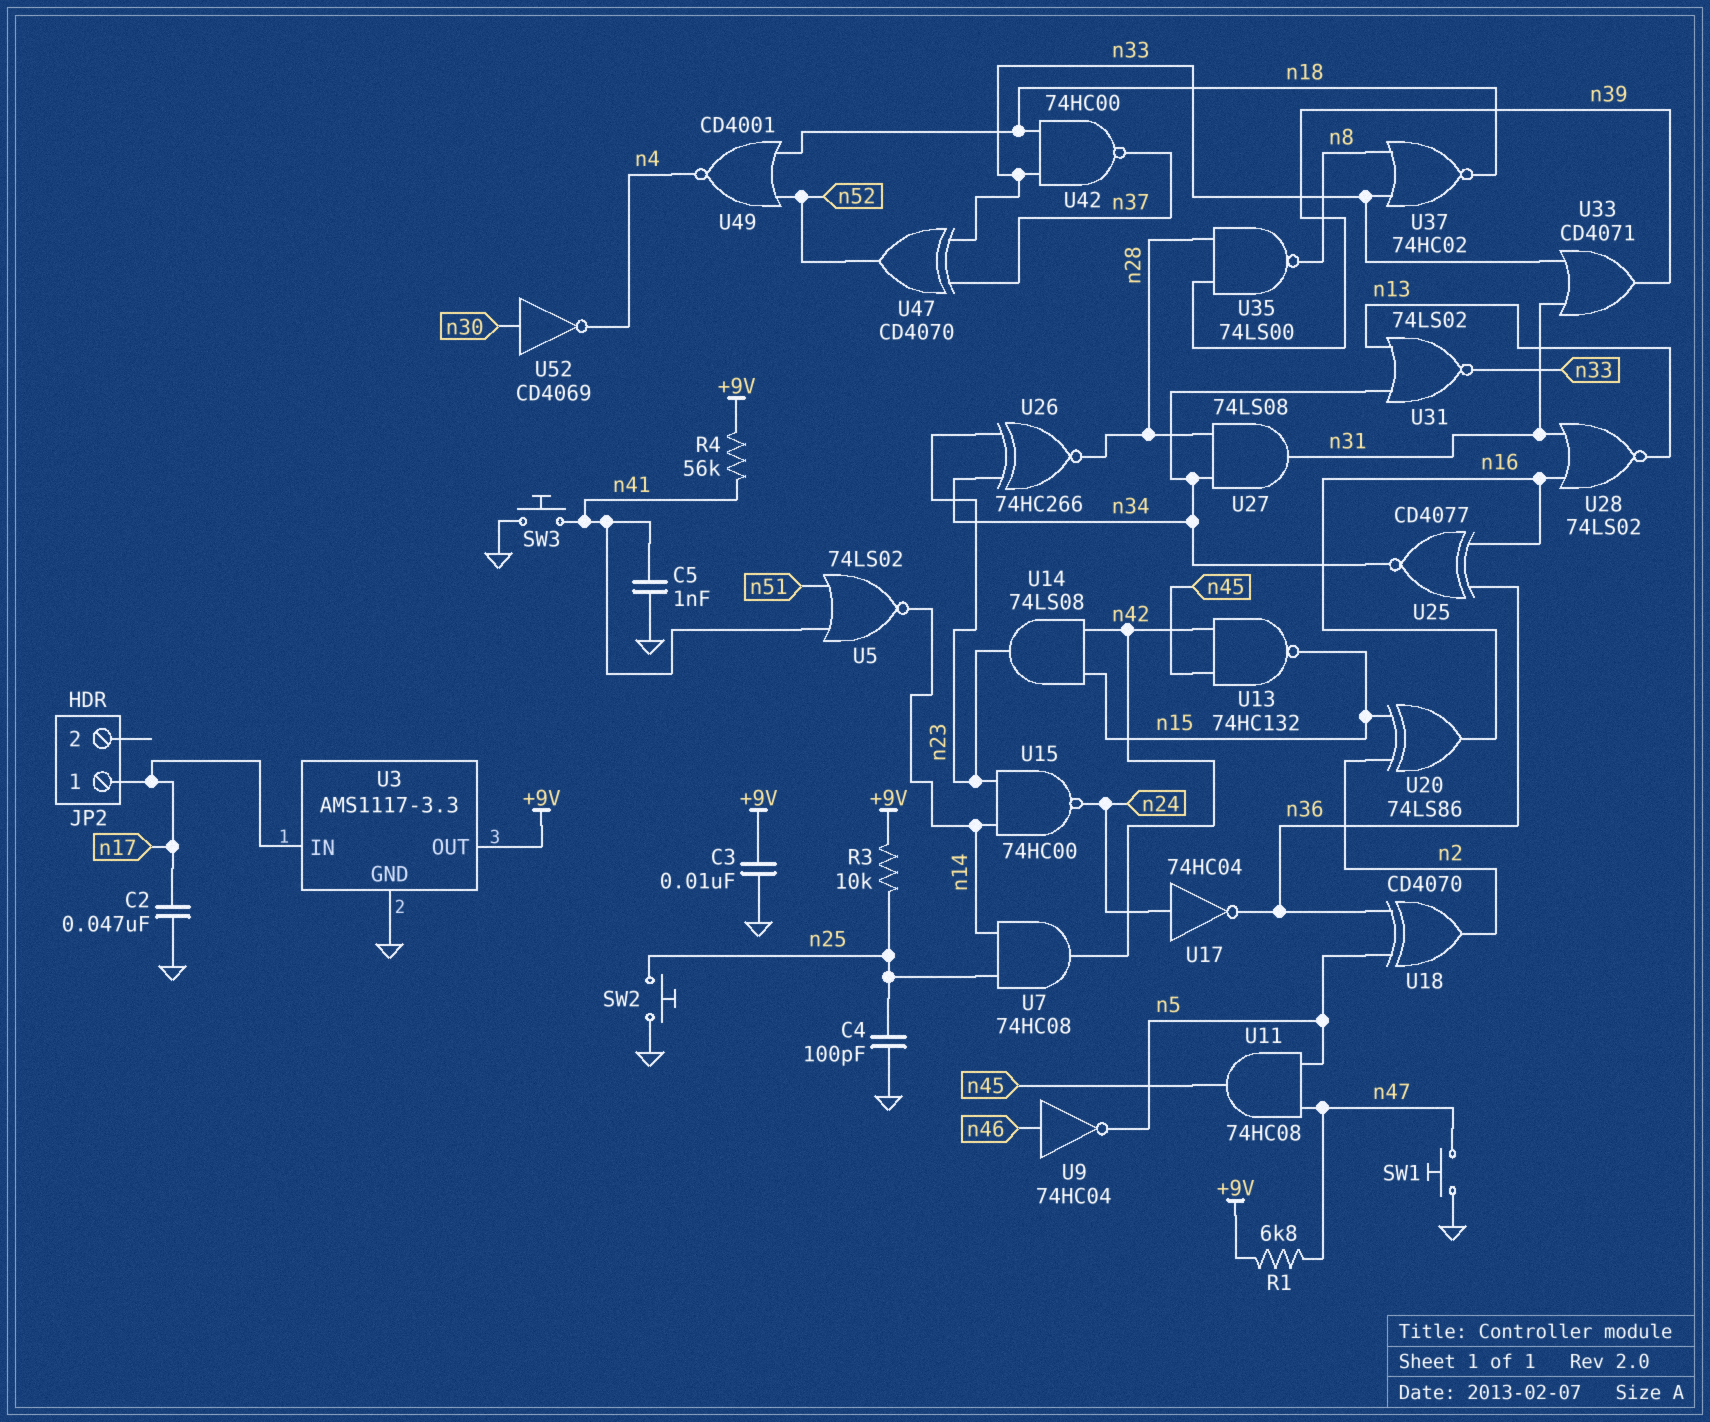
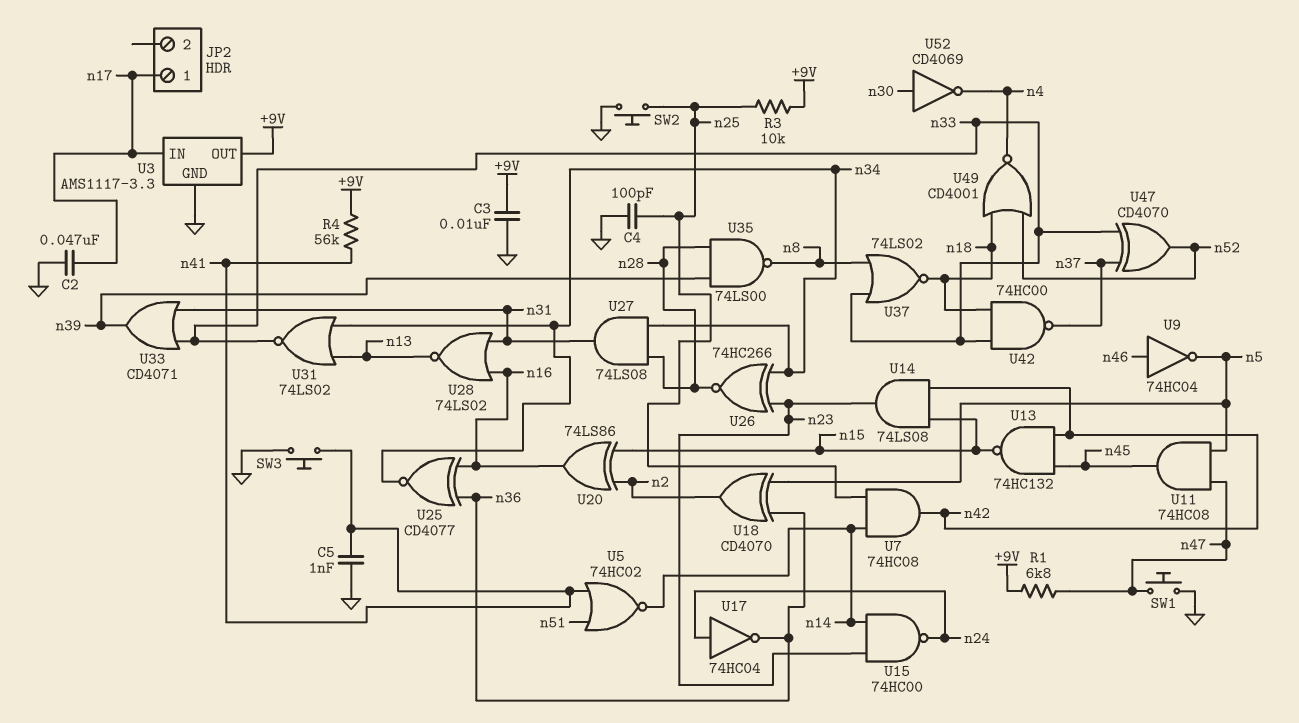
U5: NOR 74LS02 (in n41, in n51, out n14) -> NOR 74HC02 (in n41, in n51, out n14)
U37: NOR 74HC02 (in n8, in n33, out n18) -> NOR 74LS02 (in n8, in n33, out n18)

